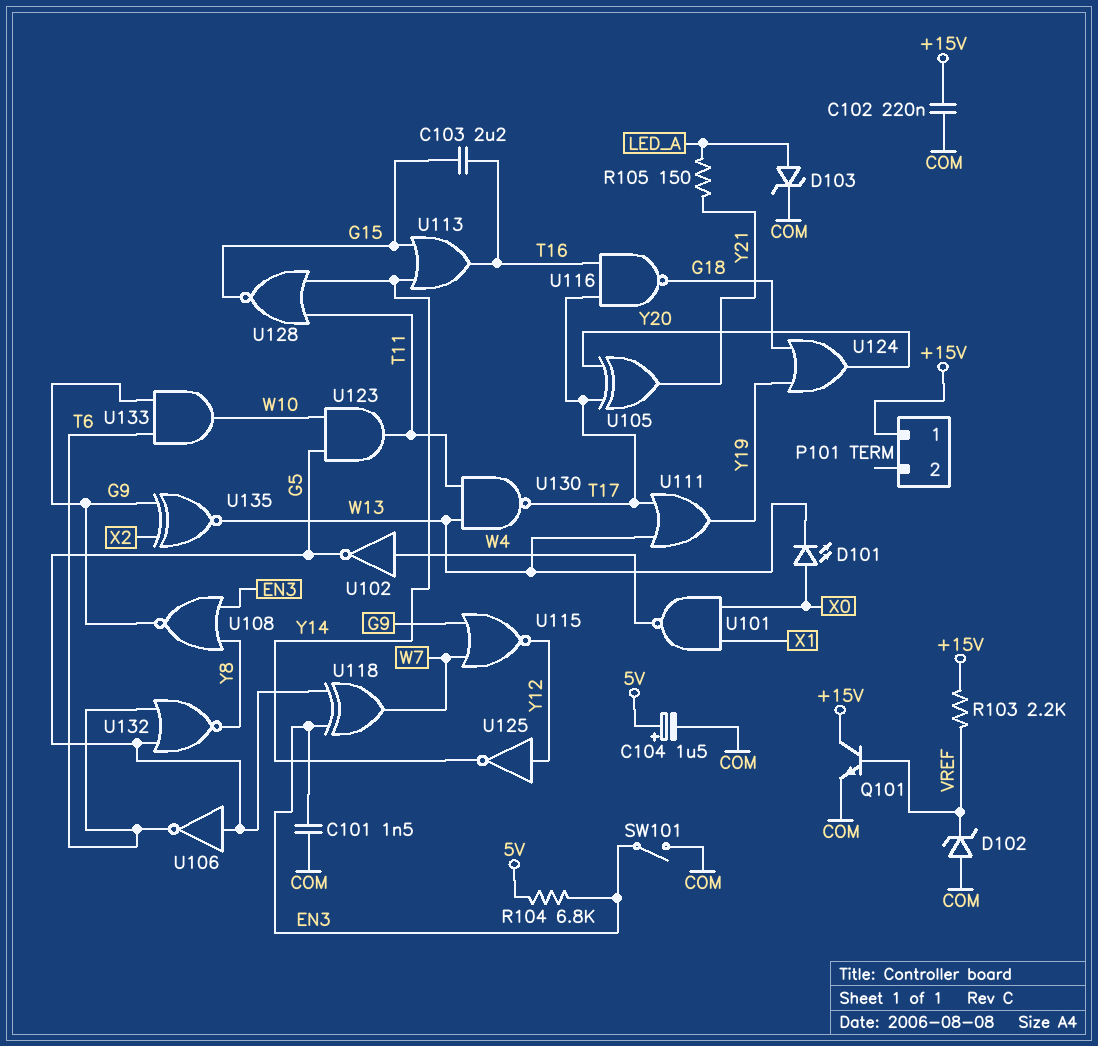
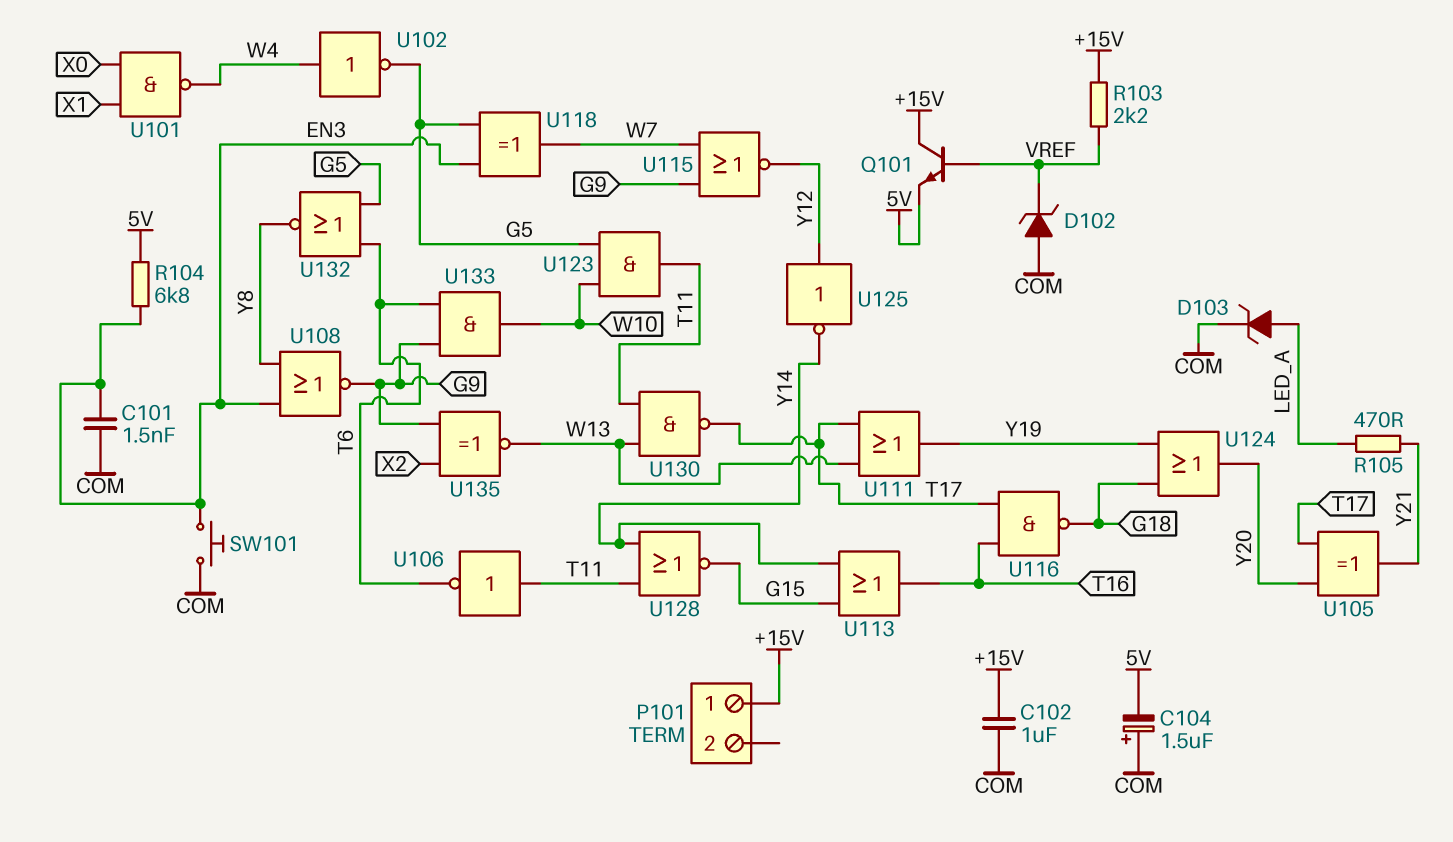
C102: 220nF (+15V, COM) -> 1uF (+15V, COM)
C103: 2.2uF (G15, T16) -> none
C104: 1.5uF (plus 5V, minus COM) -> 1.5uF (plus COM, minus 5V)
D101: LED (A X0, K W13) -> none
Q101: NPN (B VREF, C +15V, E COM) -> NPN (B VREF, C +15V, E 5V)
R105: 150 (LED_A, Y21) -> 470 (LED_A, Y21)
SW101: switch (COM, EN3) -> button (COM, EN3)
U106: NOT (in G5, out T6) -> NOT (in T11, out T6)

